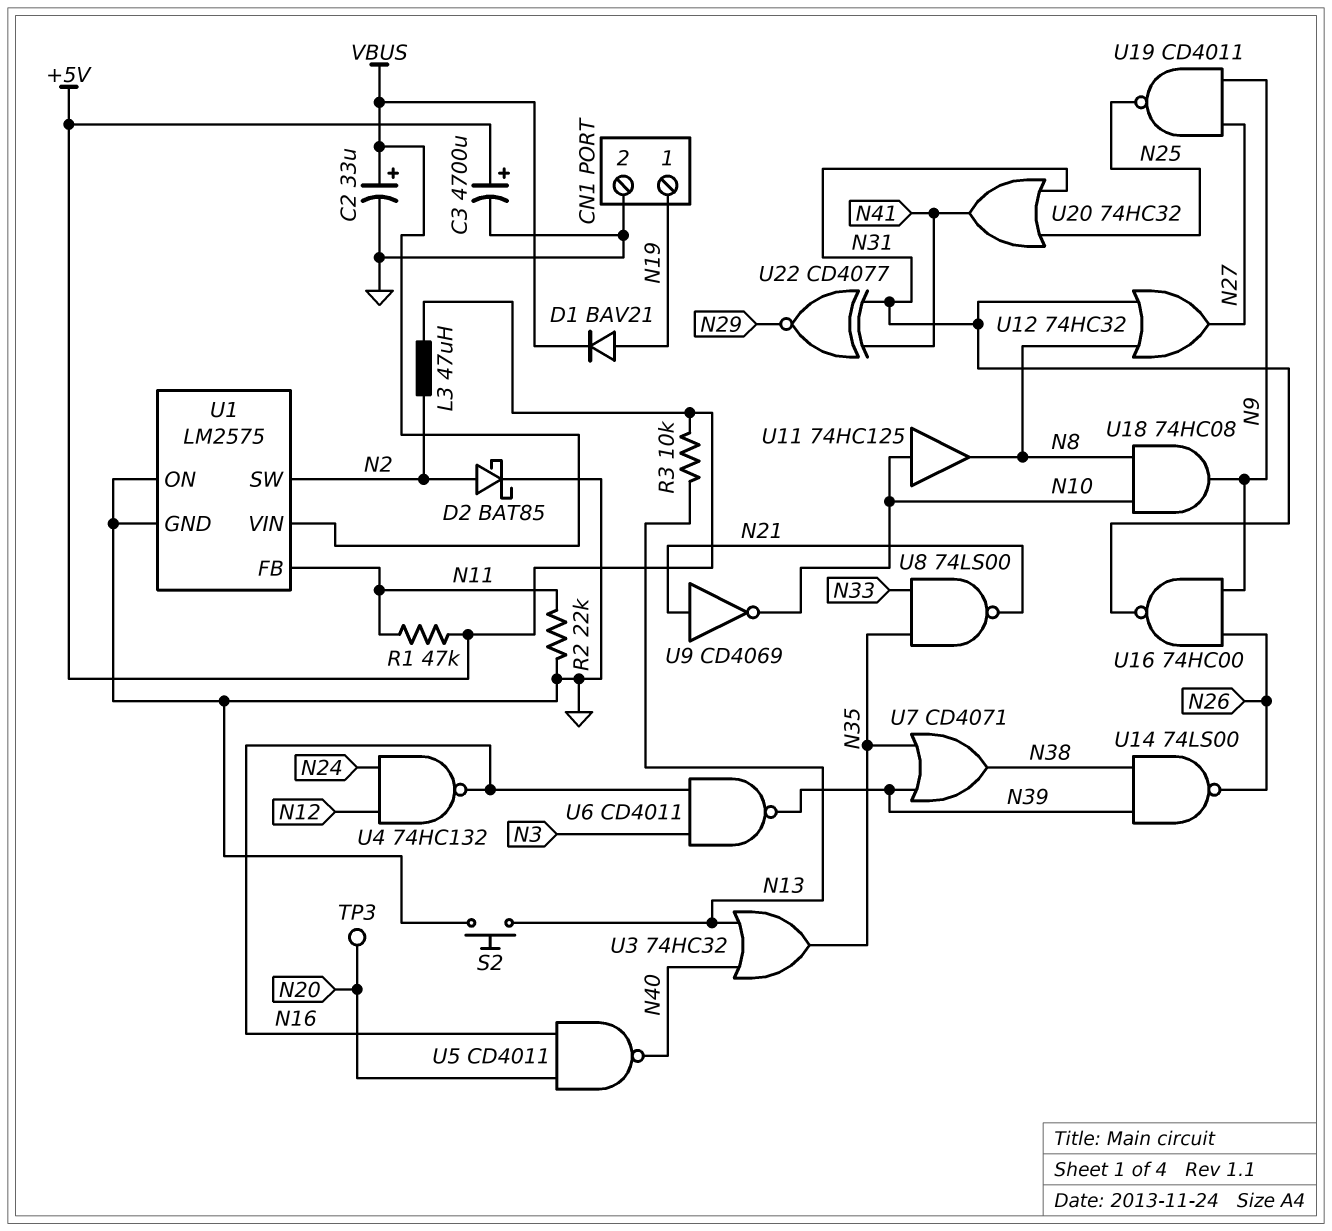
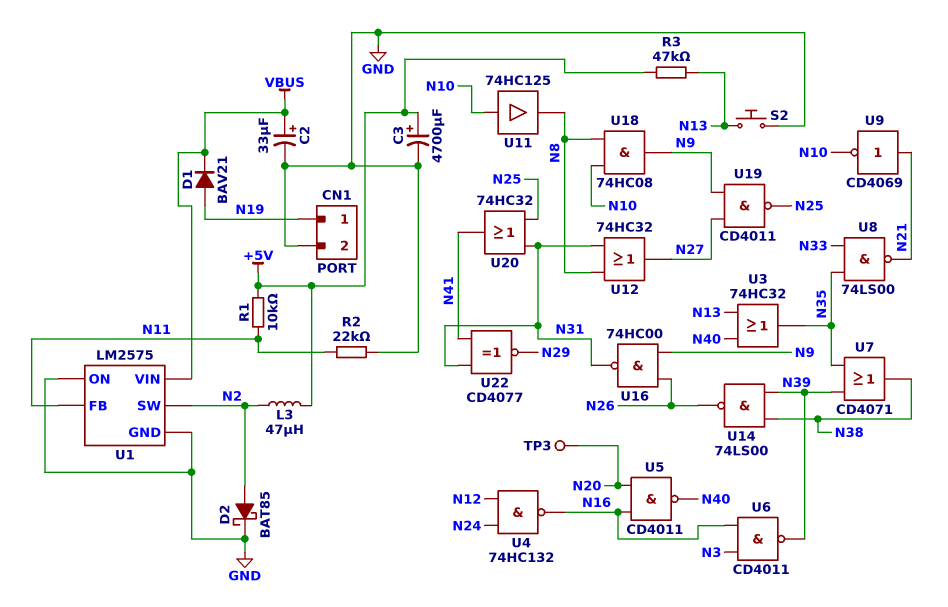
R1: 47k (+5V, N11) -> 10k (+5V, N11)
R3: 10k (+5V, N13) -> 47k (+5V, N13)

